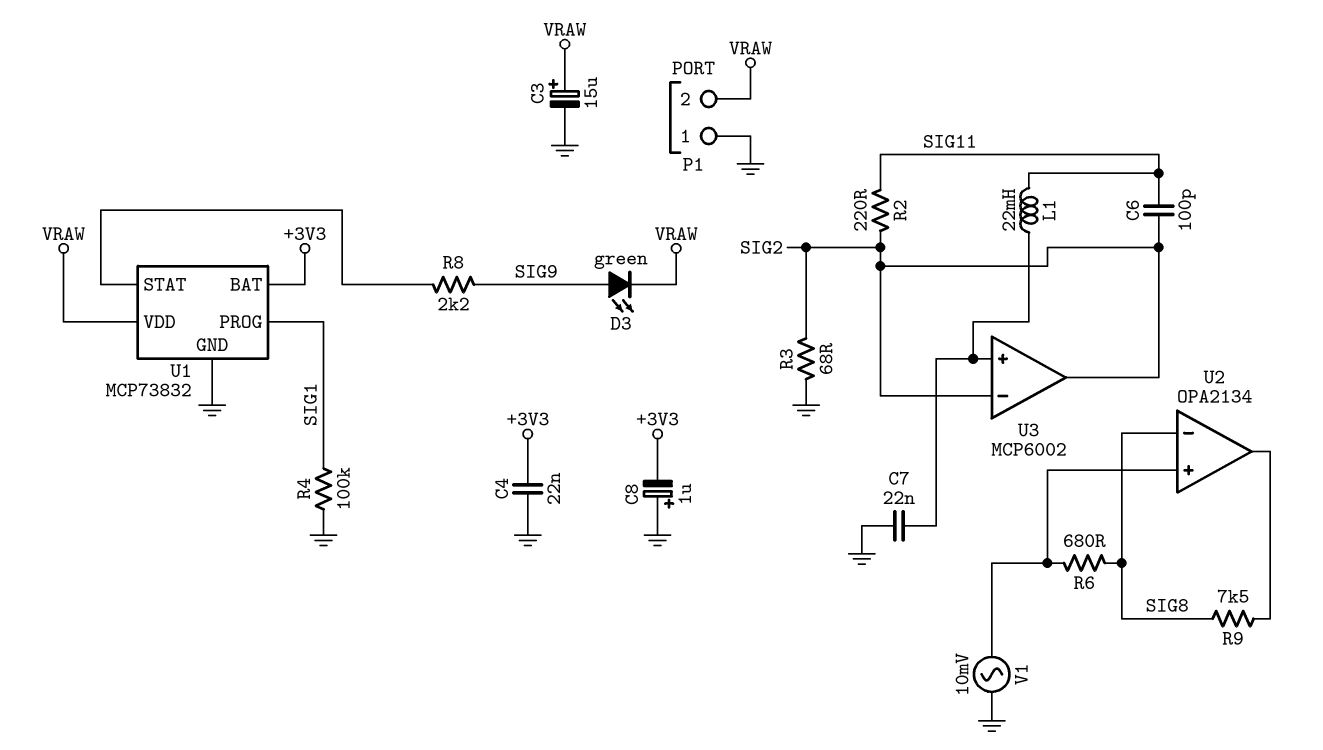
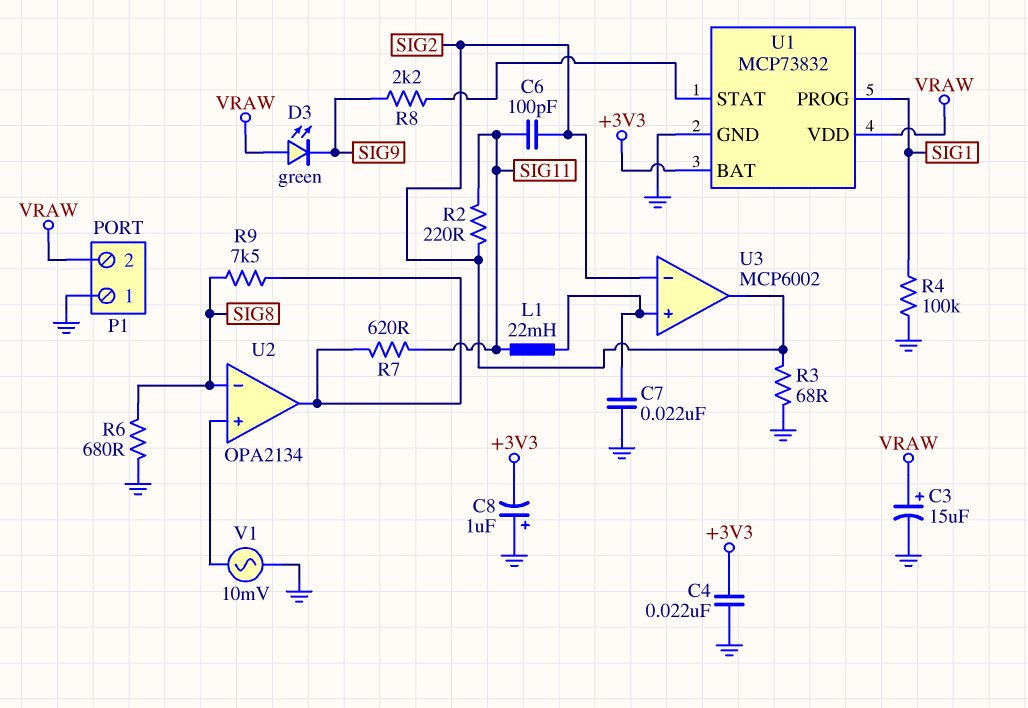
D3: LED green (A SIG9, K VRAW) -> LED green (A VRAW, K SIG9)
R6: 680 (SIG8, U2/in+) -> 680 (GND, SIG8)
R7: none -> 620 (SIG11, U2/out)

